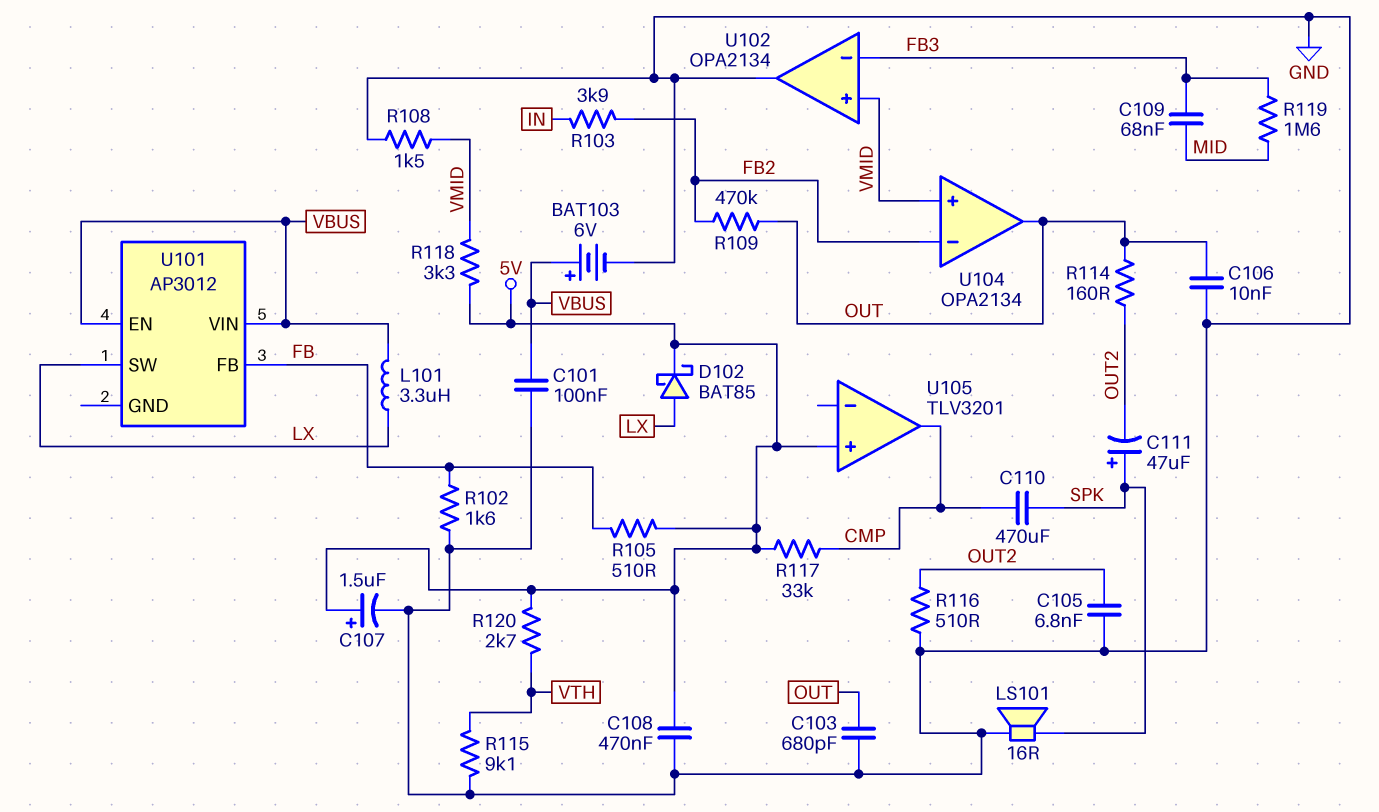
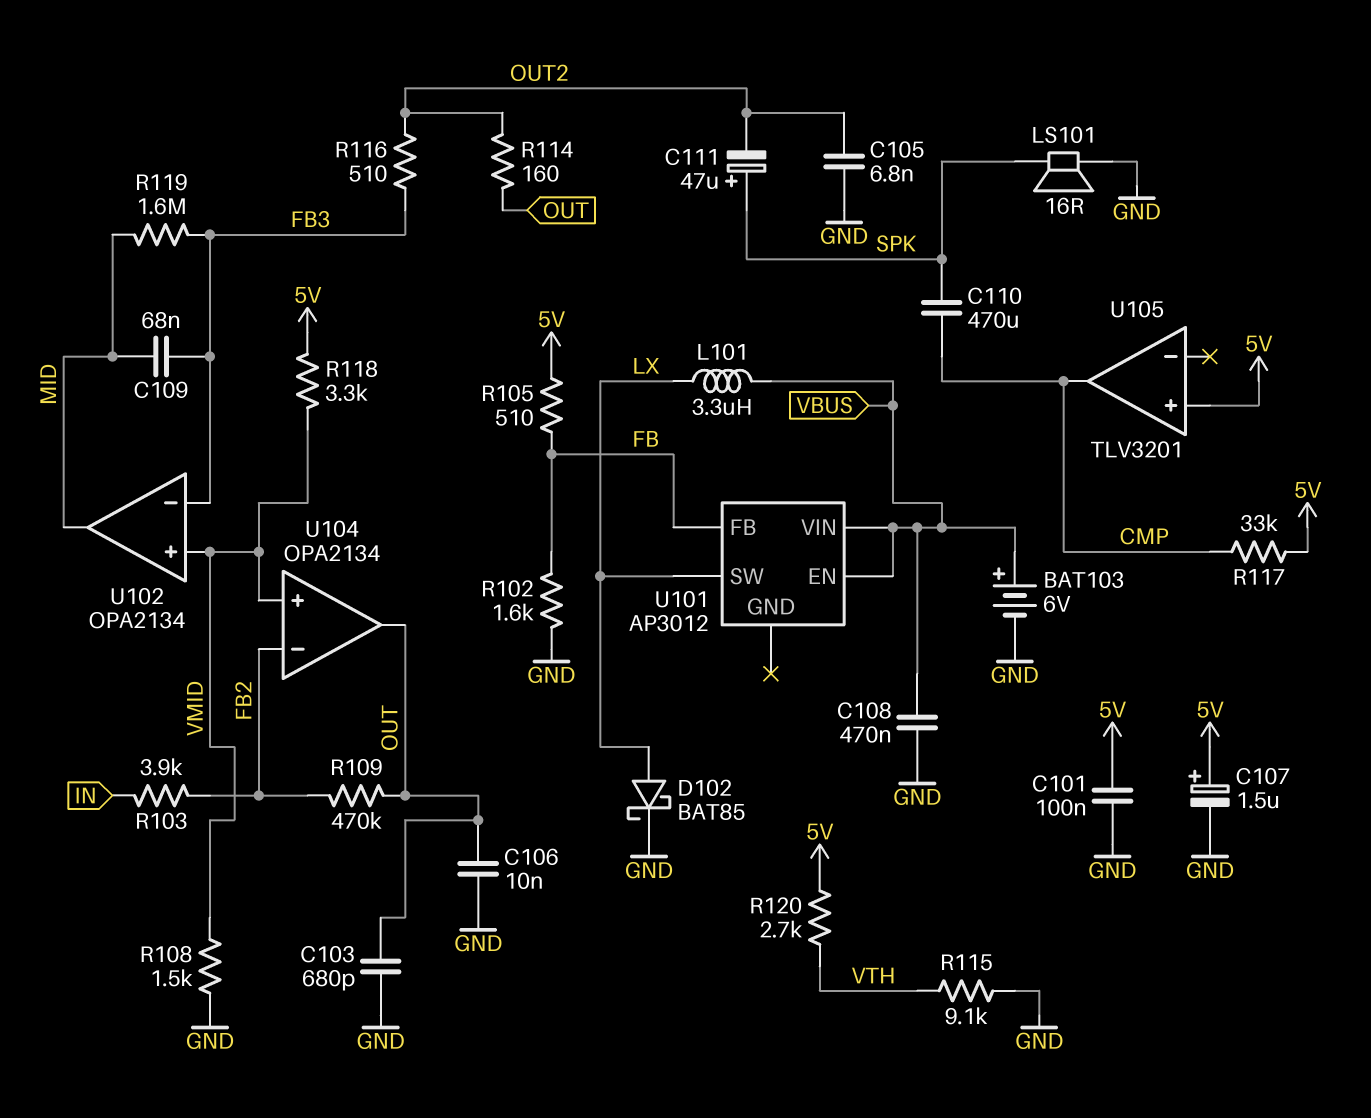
C101: 100nF (GND, VBUS) -> 100nF (5V, GND)
C108: 470nF (5V, GND) -> 470nF (GND, VBUS)
D102: schottky BAT85 (A LX, K 5V) -> schottky BAT85 (A LX, K GND)
R116: 510 (GND, OUT2) -> 510 (FB3, OUT2)
U102 pin out: GND -> MID

